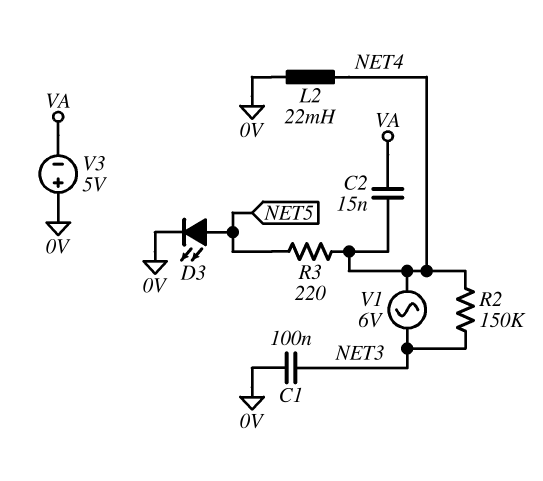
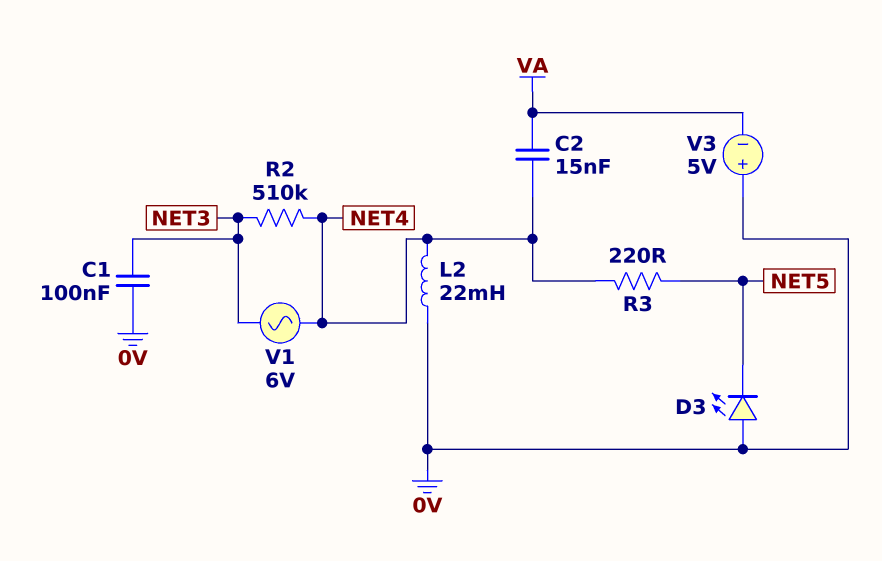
D3: LED (A NET5, K 0V) -> LED (A 0V, K NET5)
R2: 150k (NET3, NET4) -> 510k (NET3, NET4)

